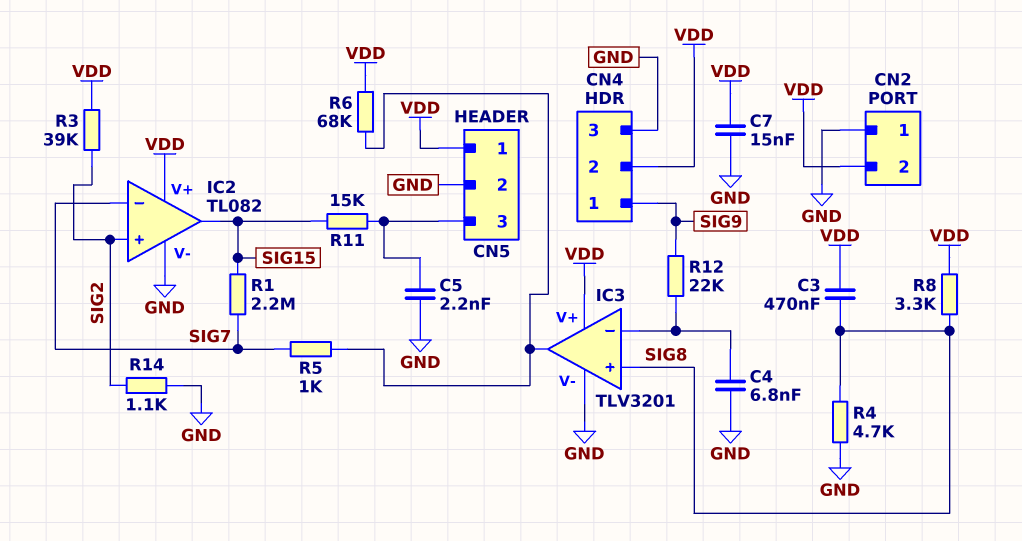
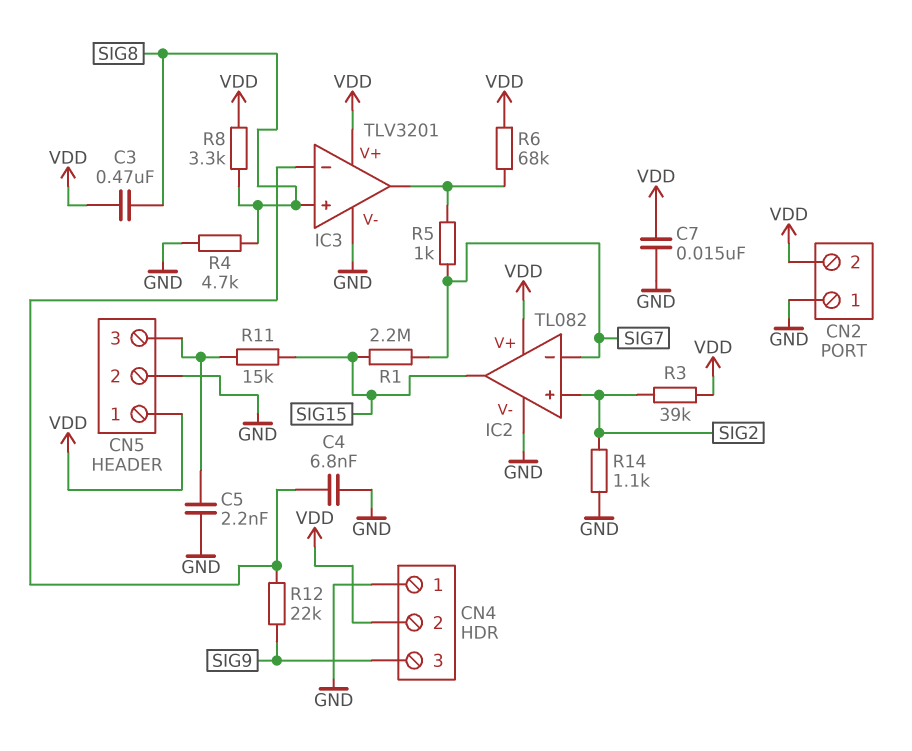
CN4 pin 1: SIG9 -> GND
CN4 pin 3: GND -> SIG9

